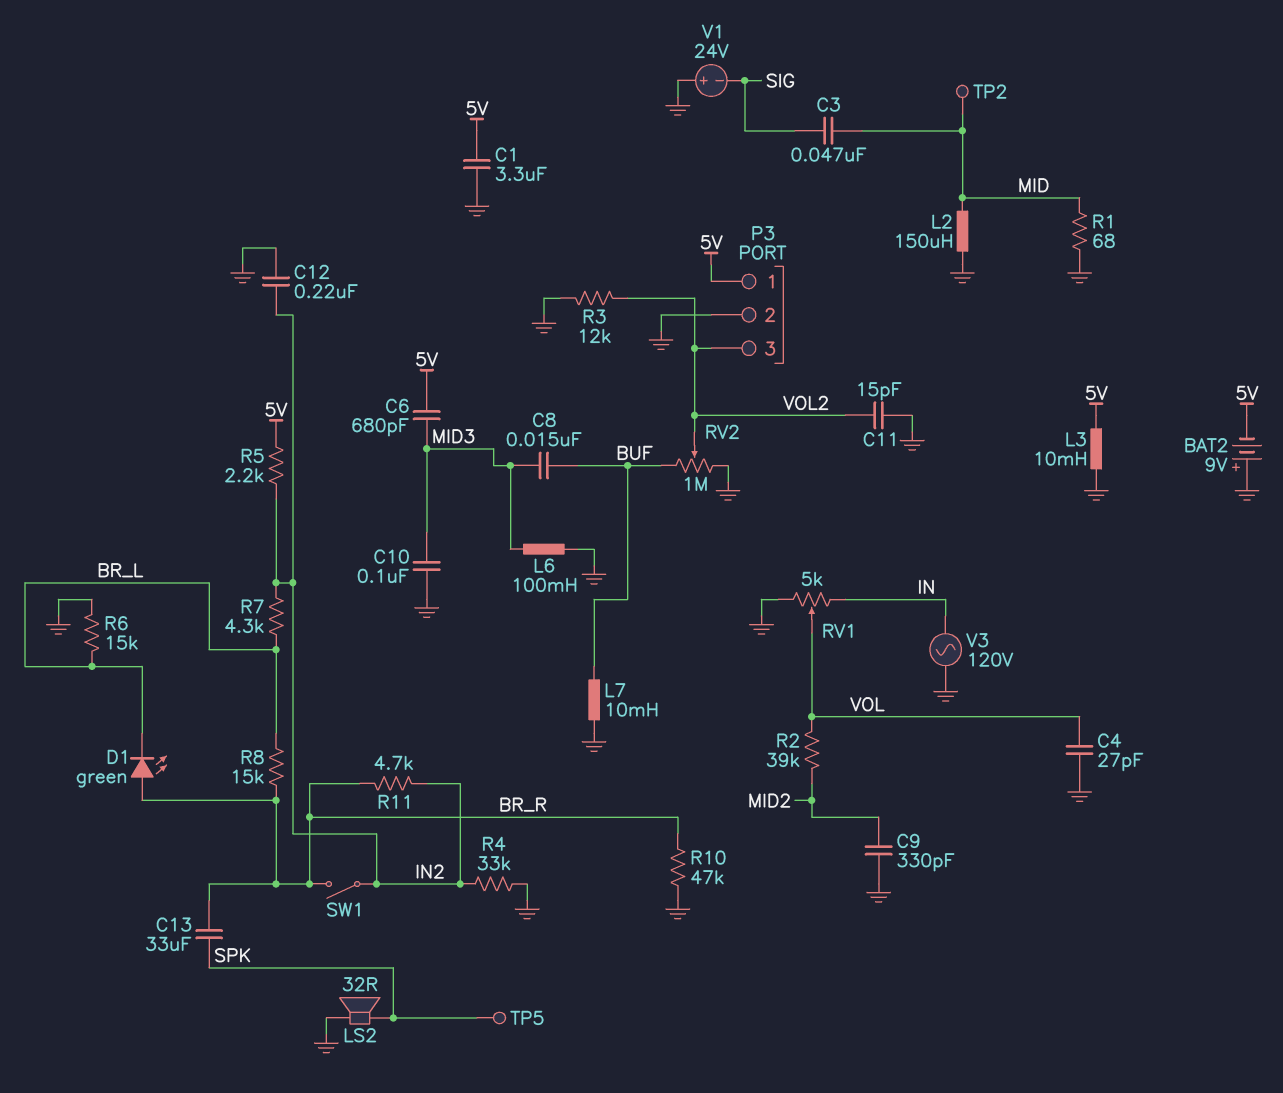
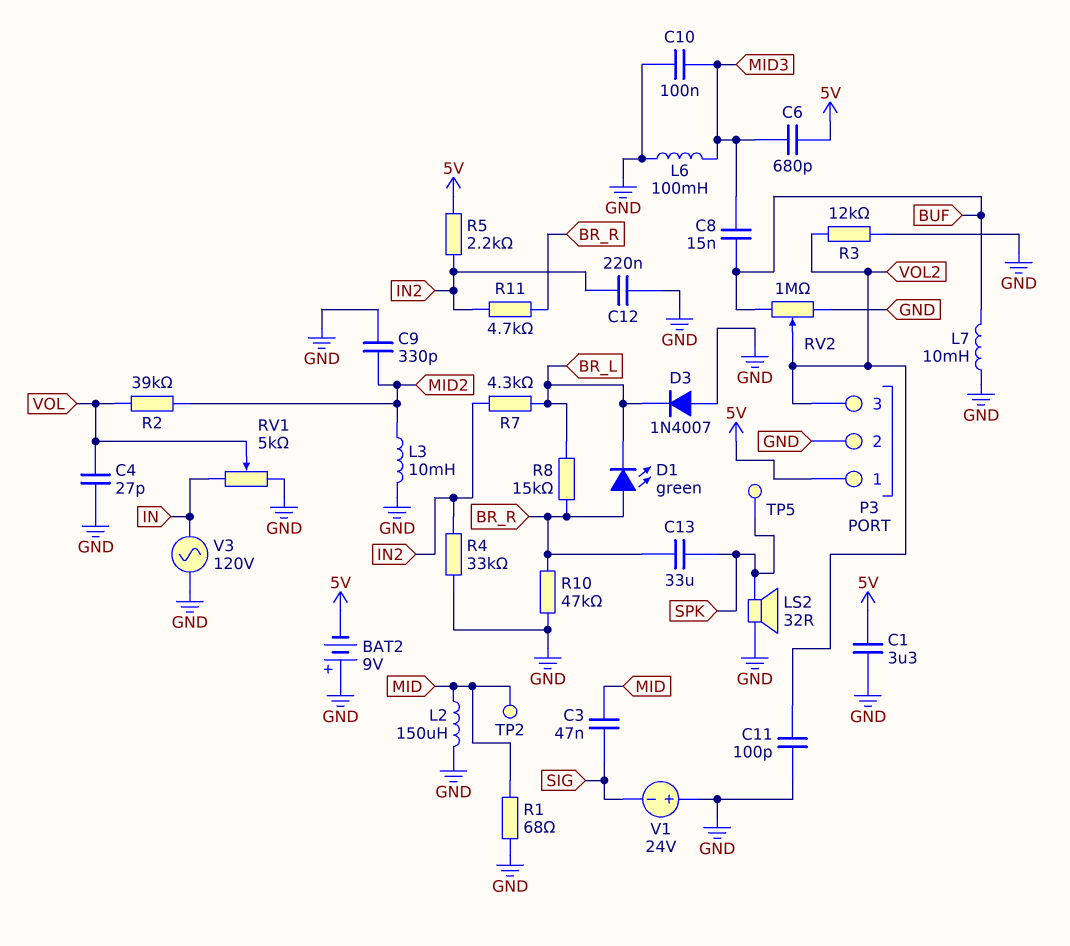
C11: 15pF (GND, VOL2) -> 100pF (GND, VOL2)
D3: none -> diode 1N4007 (A GND, K BR_L)
L3: 10mH (5V, GND) -> 10mH (GND, MID2)
R6: 15k (BR_L, GND) -> none
SW1: switch (BR_R, IN2) -> none

